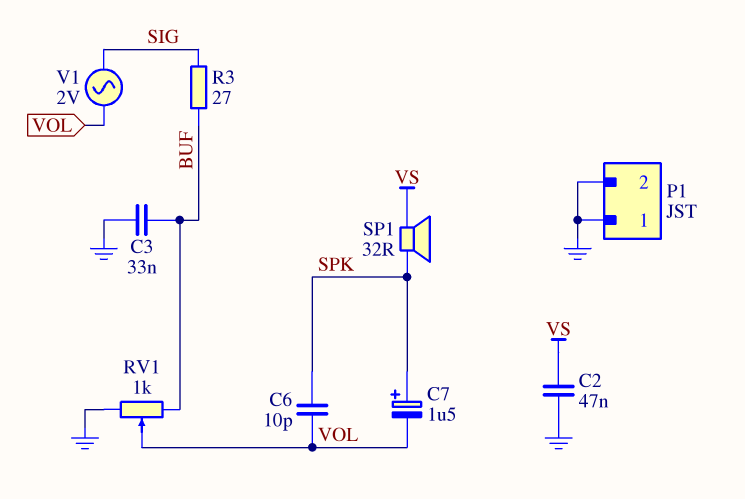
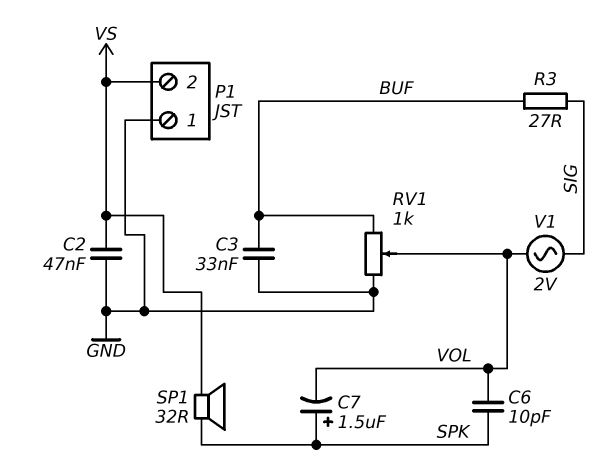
P1 pin 2: GND -> VS

